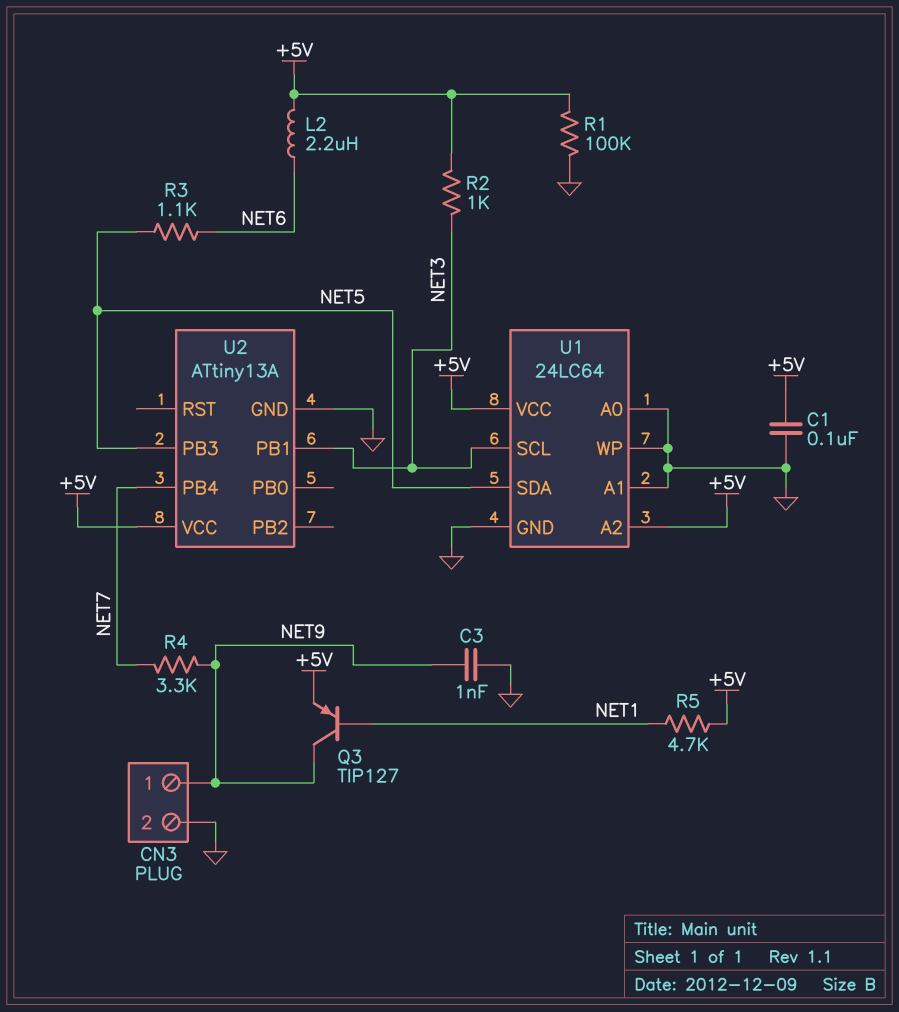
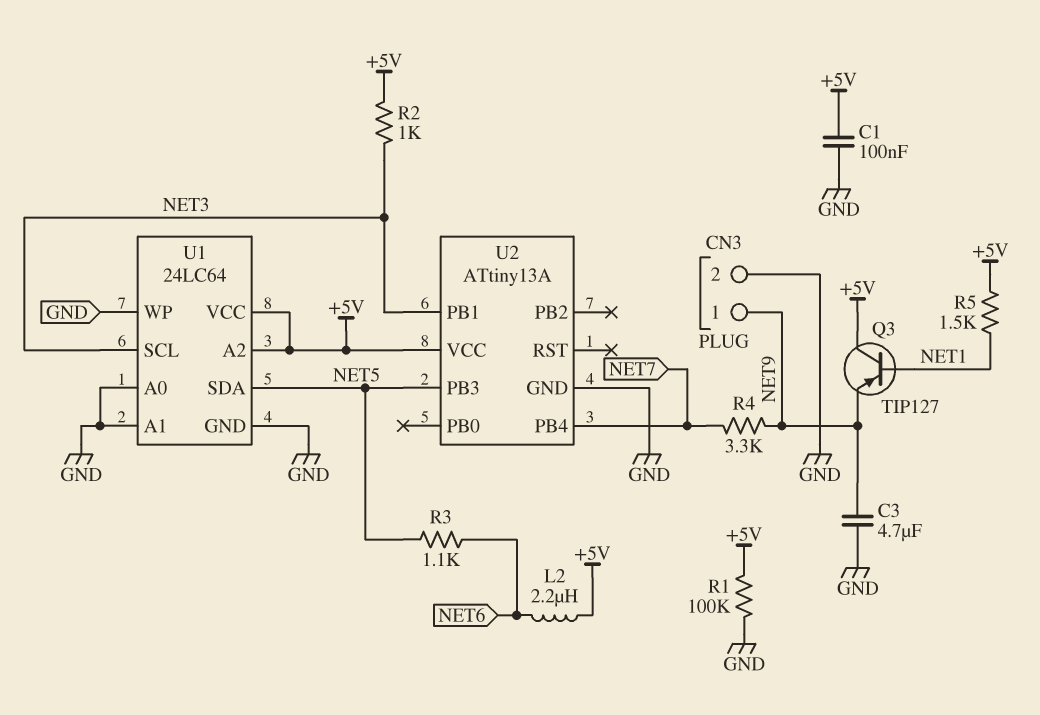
C3: 1nF (GND, NET9) -> 4.7uF (GND, NET9)
Q3: PNP TIP127 (B NET1, C NET9, E +5V) -> PNP TIP127 (B NET1, C +5V, E NET9)
R5: 4.7k (+5V, NET1) -> 1.5k (+5V, NET1)

